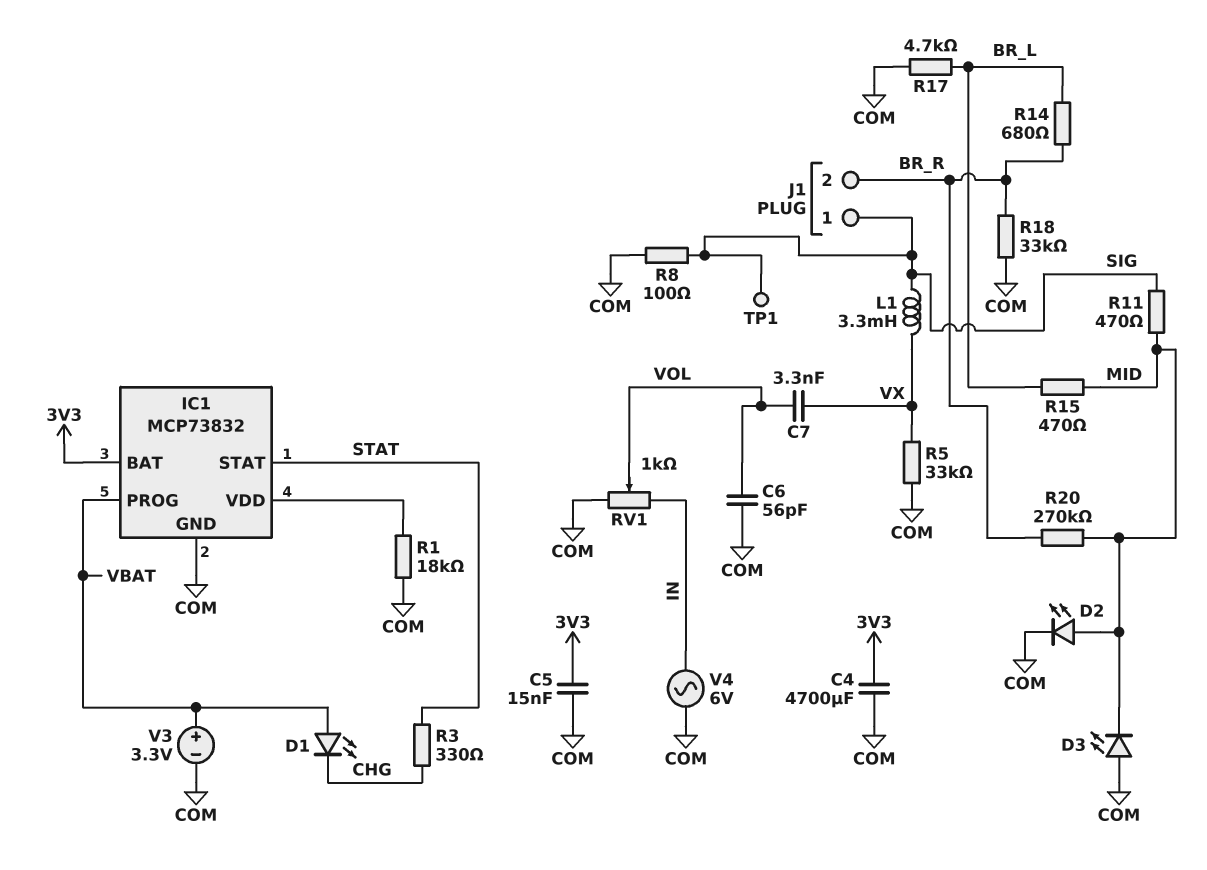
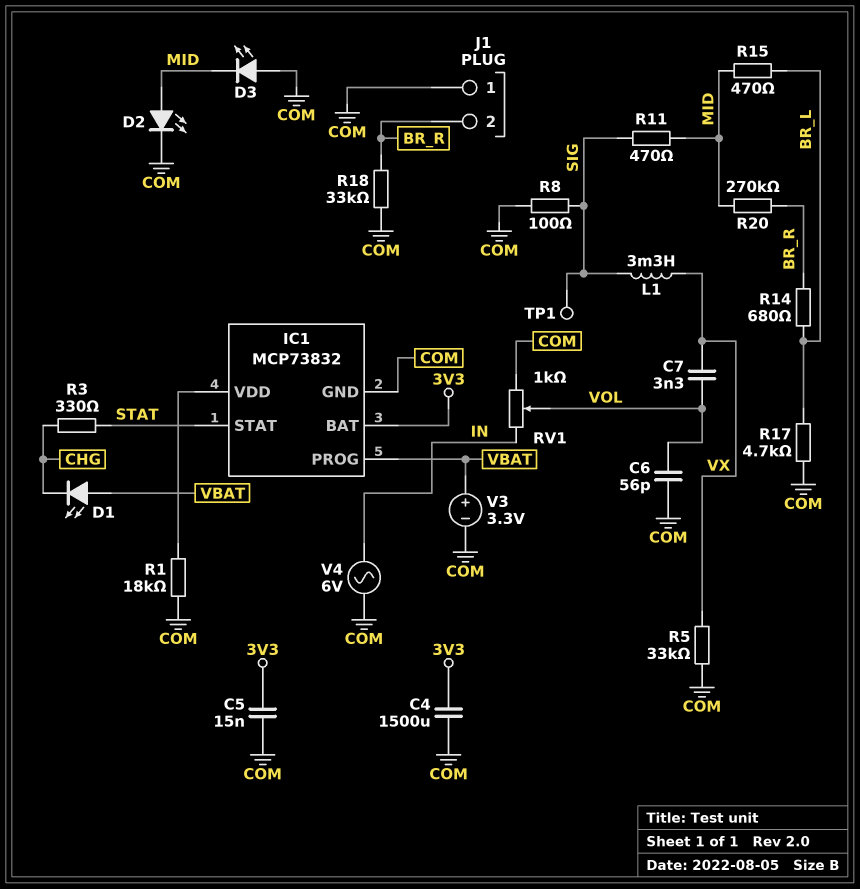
C4: 4700uF (3V3, COM) -> 1500uF (3V3, COM)
J1 pin 1: SIG -> COM

